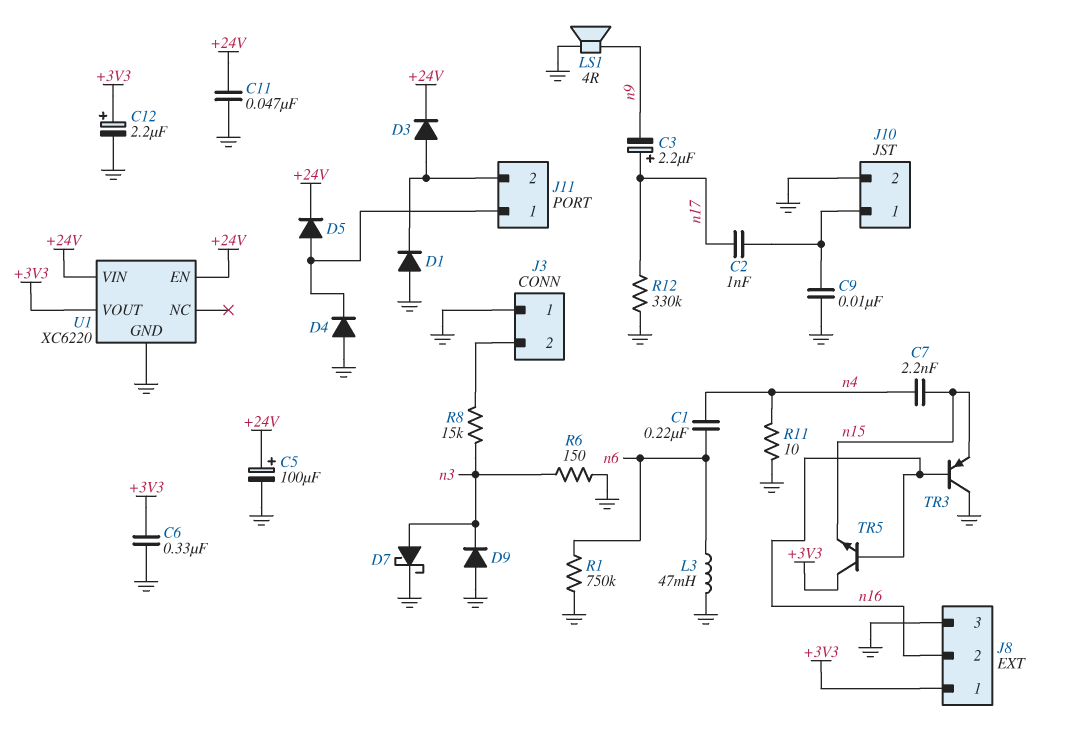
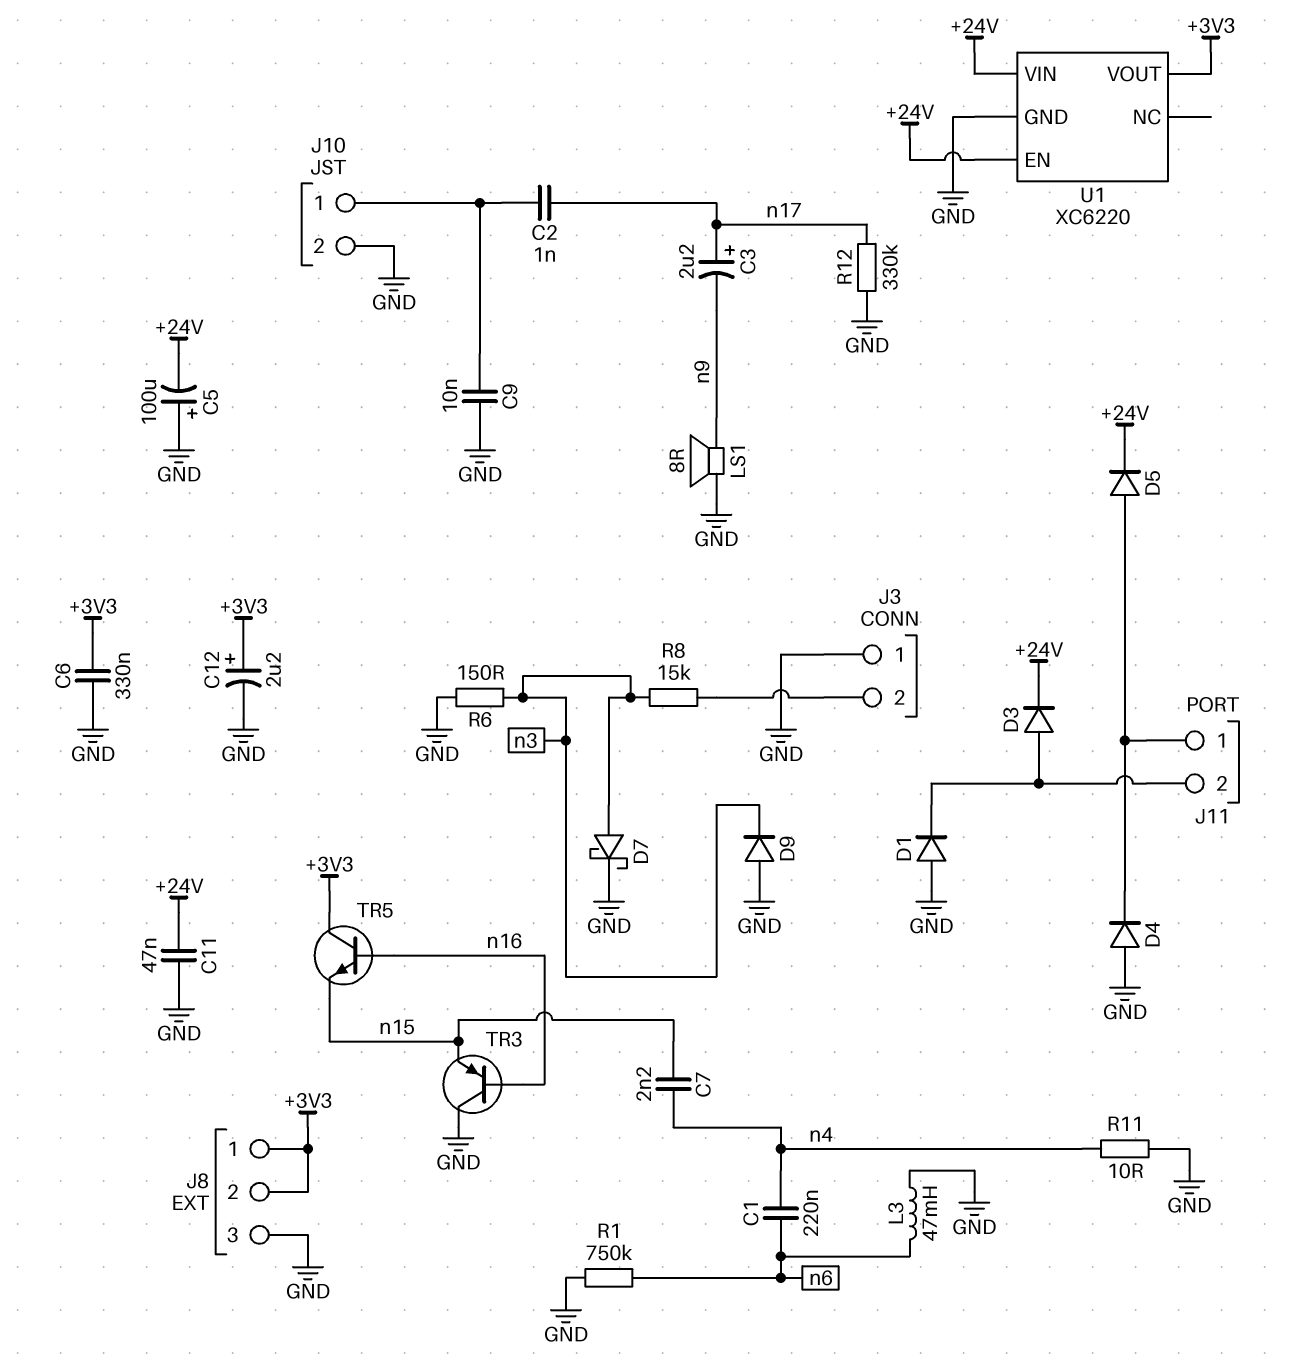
C5: 100uF (plus +24V, minus GND) -> 100uF (plus GND, minus +24V)
J8 pin 2: n16 -> +3V3
LS1: speaker 4R (GND, n9) -> speaker 8R (GND, n9)

